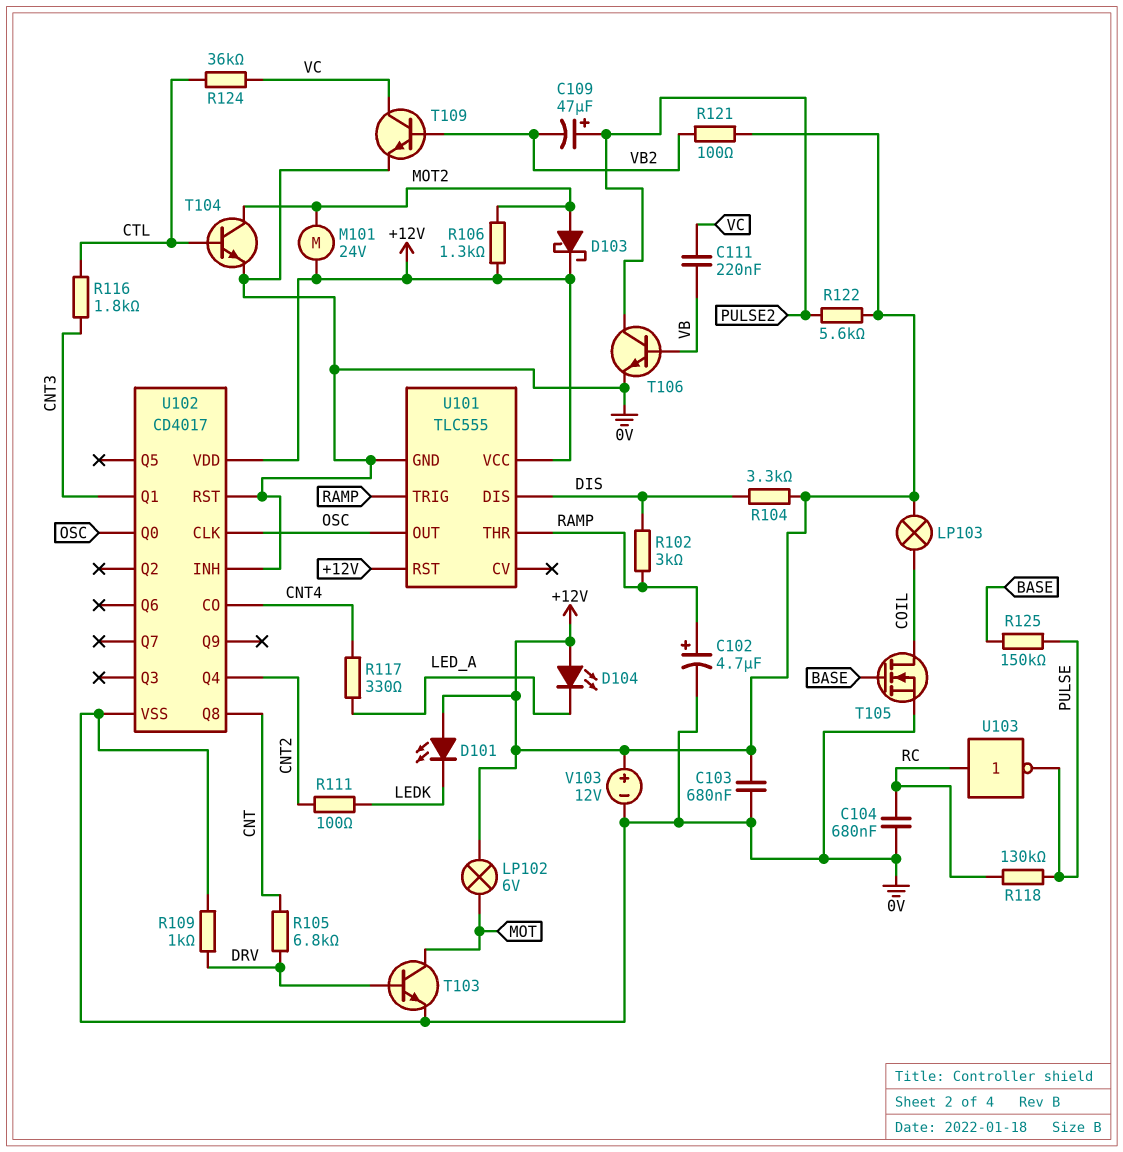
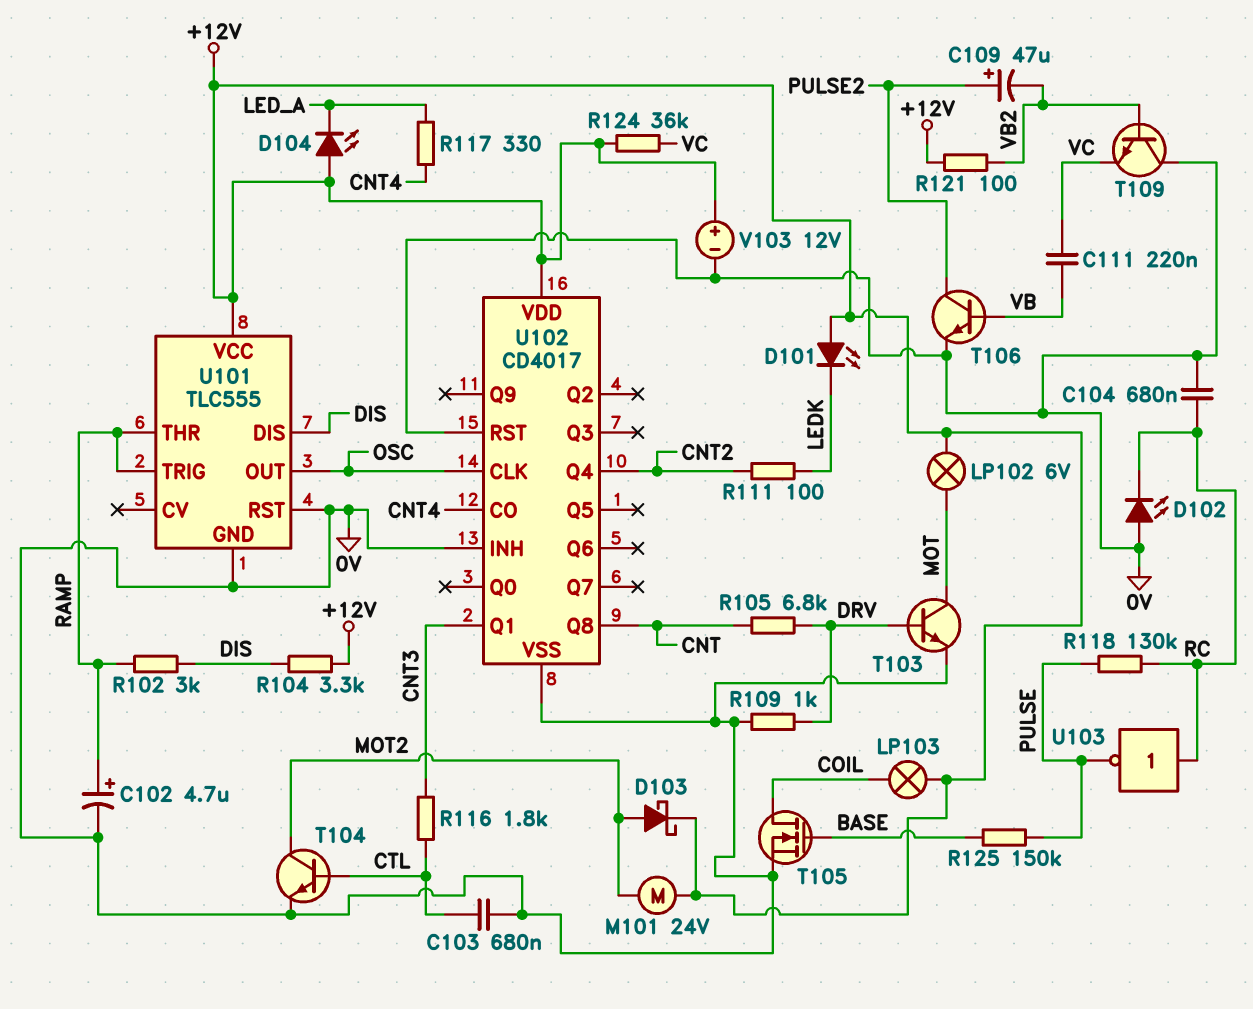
C103: 680nF (+12V, 0V) -> 680nF (0V, CTL)
D102: none -> LED (A 0V, K RC)
R106: 1.3k (+12V, MOT2) -> none
R122: 5.6k (+12V, PULSE2) -> none
R124: 36k (CTL, VC) -> 36k (+12V, VC)
T109: NPN (B VB2, C VC, E 0V) -> NPN (B VB2, C 0V, E VC)
U101 pin RST: +12V -> 0V
U102 pin Q0: OSC -> none

